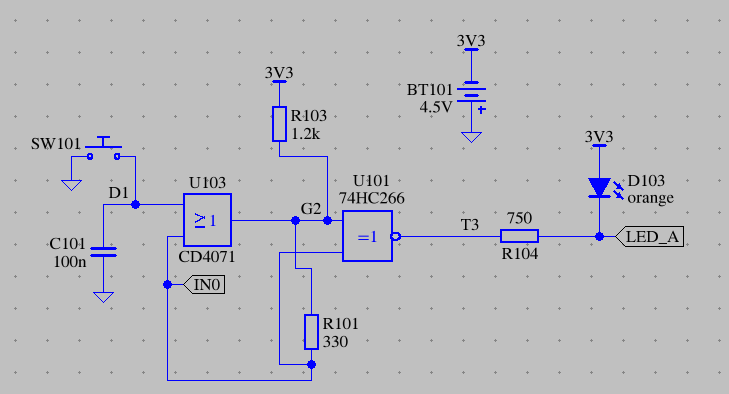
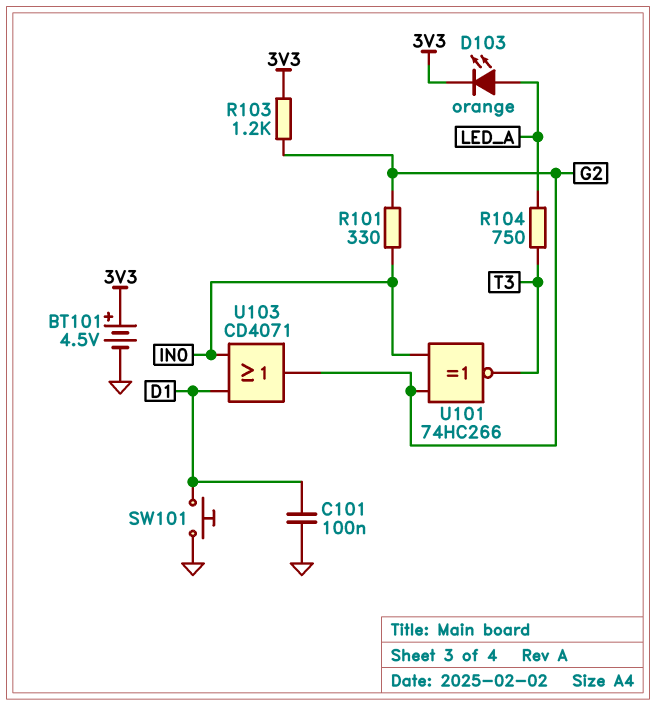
BT101: 4.5V (plus GND, minus 3V3) -> 4.5V (plus 3V3, minus GND)
D103: LED orange (A 3V3, K LED_A) -> LED orange (A LED_A, K 3V3)

